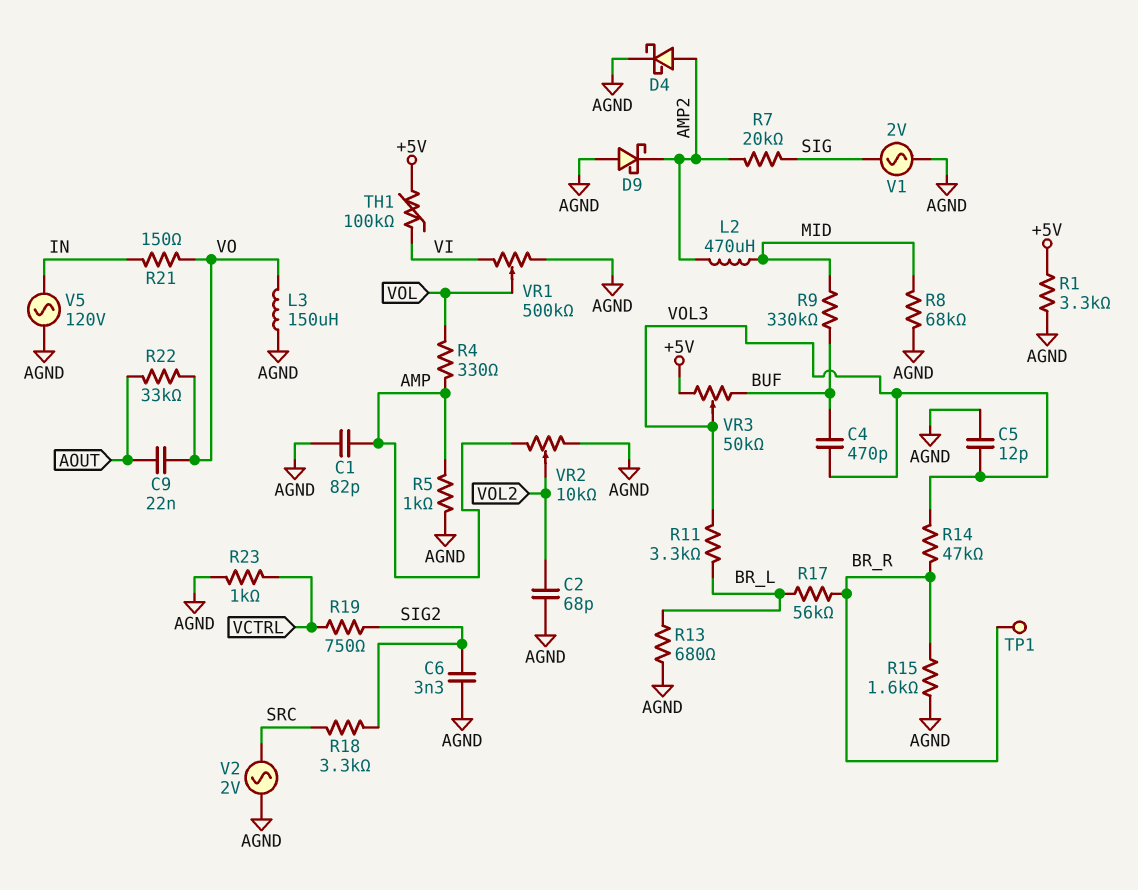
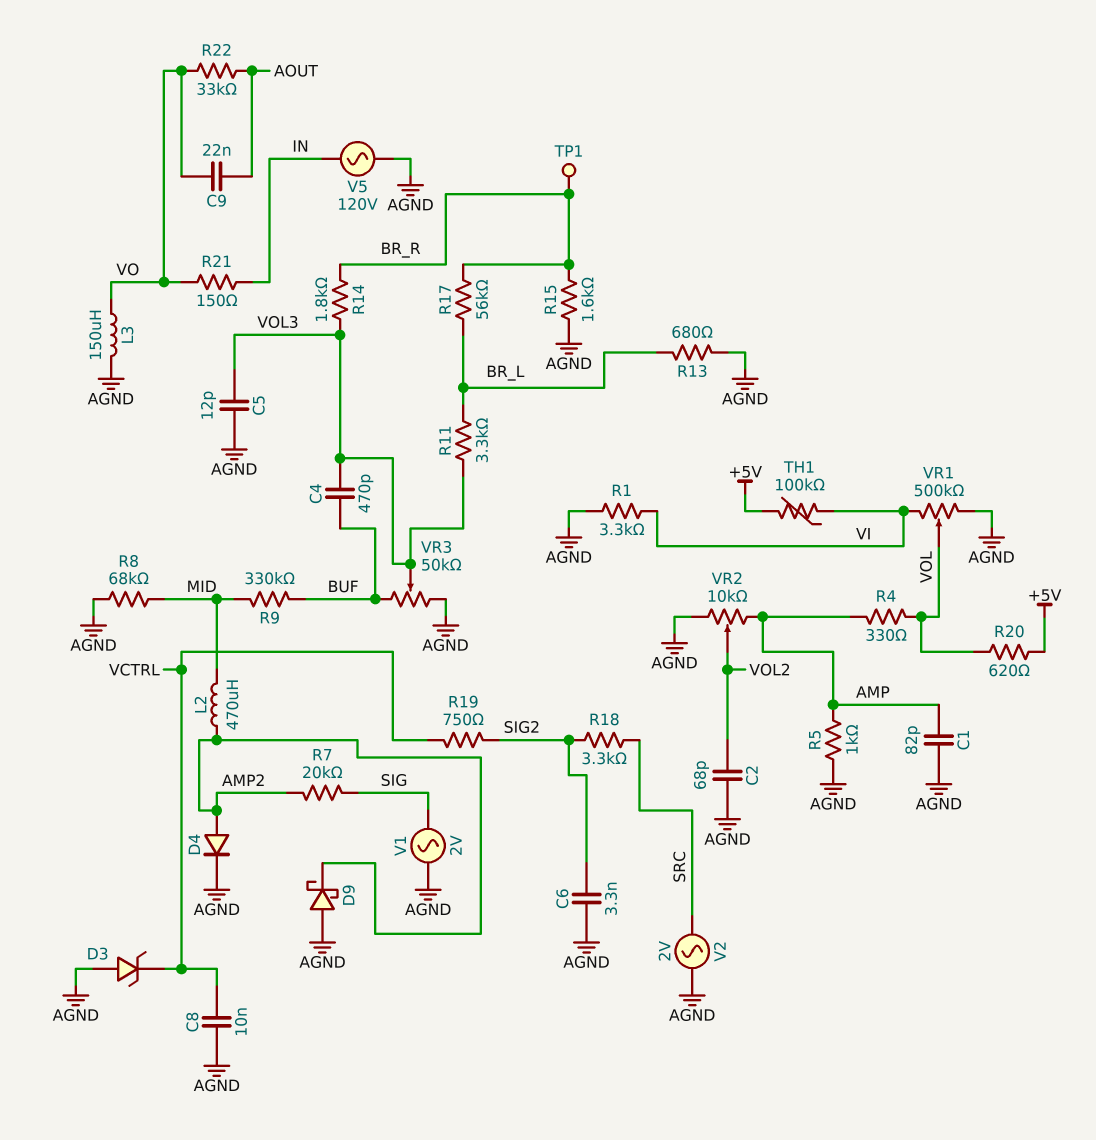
C8: none -> 10nF (AGND, VCTRL)
D3: none -> zener (A AGND, K VCTRL)
D4: schottky (A AMP2, K AGND) -> diode (A AMP2, K AGND)
R1: 3.3k (+5V, AGND) -> 3.3k (AGND, VI)
R14: 47k (BR_R, VOL3) -> 1.8k (BR_R, VOL3)
R20: none -> 620 (+5V, VOL)
R23: 1k (AGND, VCTRL) -> none
VR3: 50k (+5V, BUF, wiper VOL3) -> 50k (AGND, BUF, wiper VOL3)

